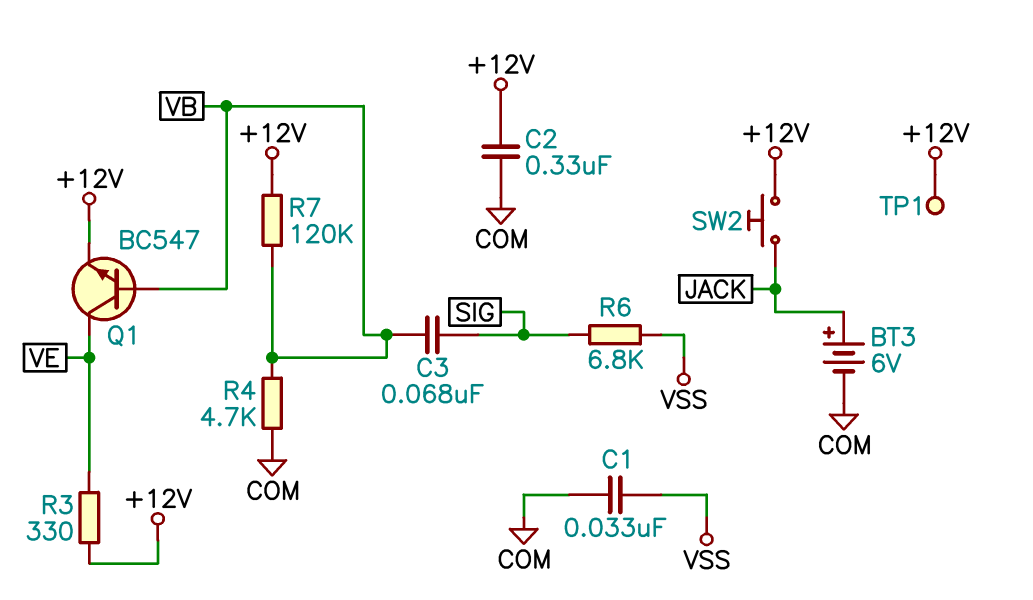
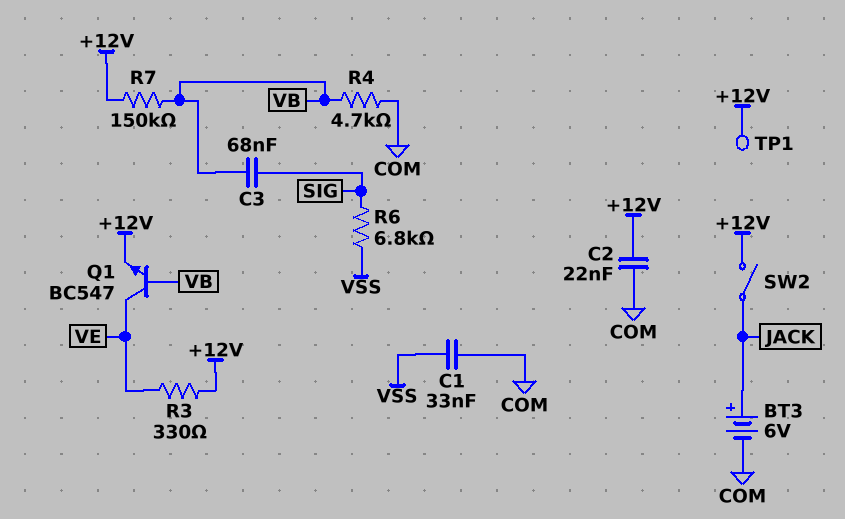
C2: 330nF (+12V, COM) -> 22nF (+12V, COM)
R7: 120k (+12V, VB) -> 150k (+12V, VB)
SW2: button (+12V, JACK) -> switch (+12V, JACK)

